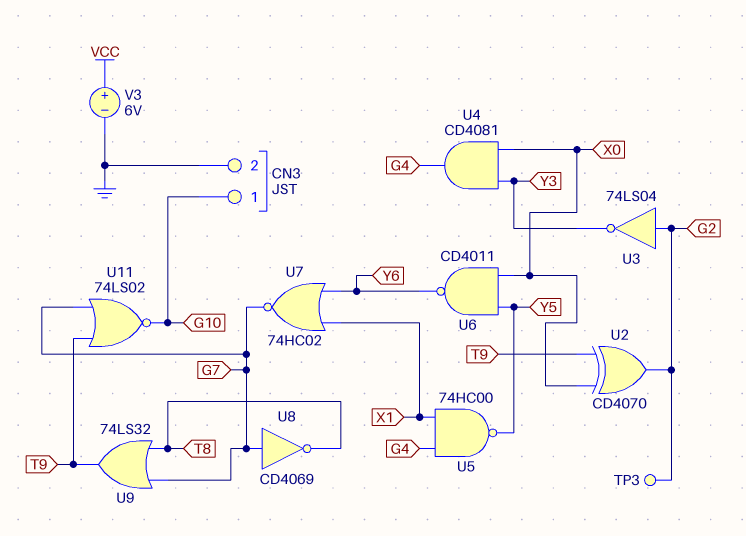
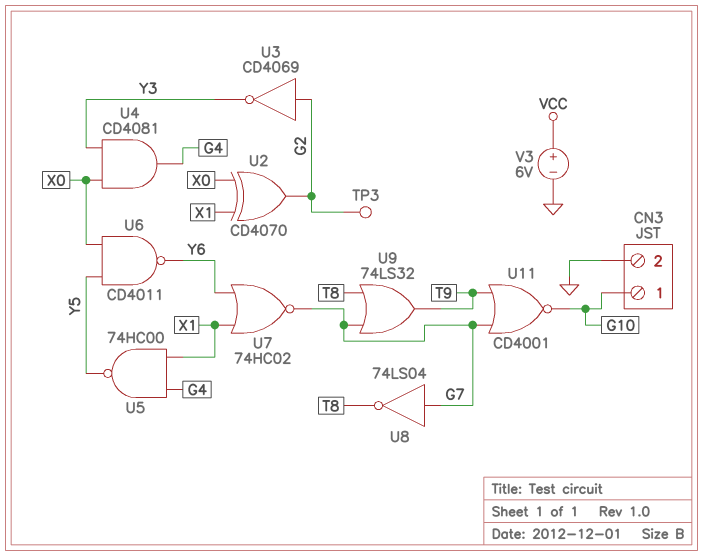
U2: XOR CD4070 (in T9, in X0, out G2) -> XOR CD4070 (in X0, in X1, out G2)
U3: NOT 74LS04 (in G2, out Y3) -> NOT CD4069 (in G2, out Y3)
U8: NOT CD4069 (in G7, out T8) -> NOT 74LS04 (in G7, out T8)
U11: NOR 74LS02 (in G7, in T9, out G10) -> NOR CD4001 (in G7, in T9, out G10)

